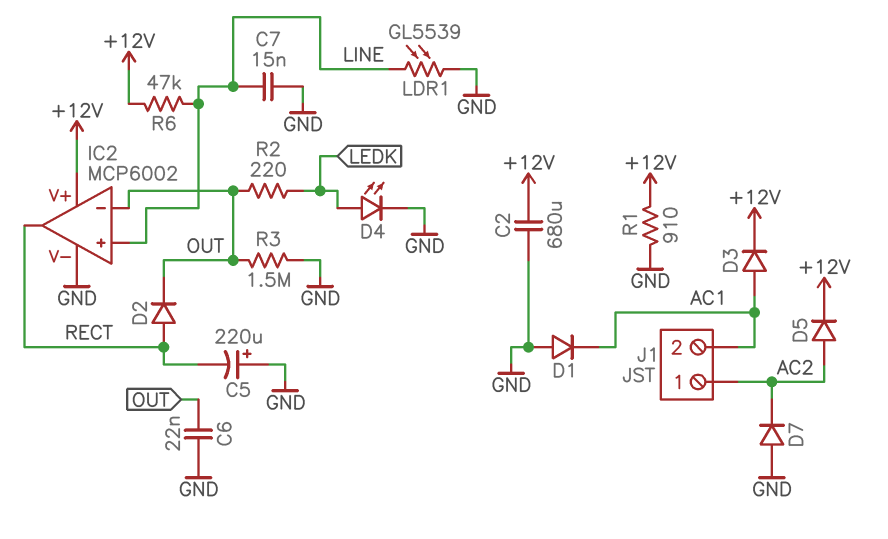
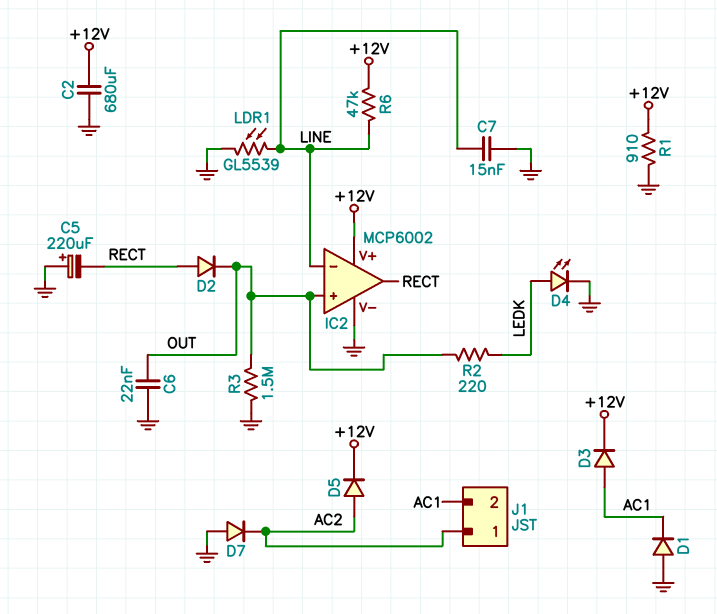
IC2 pin in+: LINE -> OUT
IC2 pin in-: OUT -> LINE

